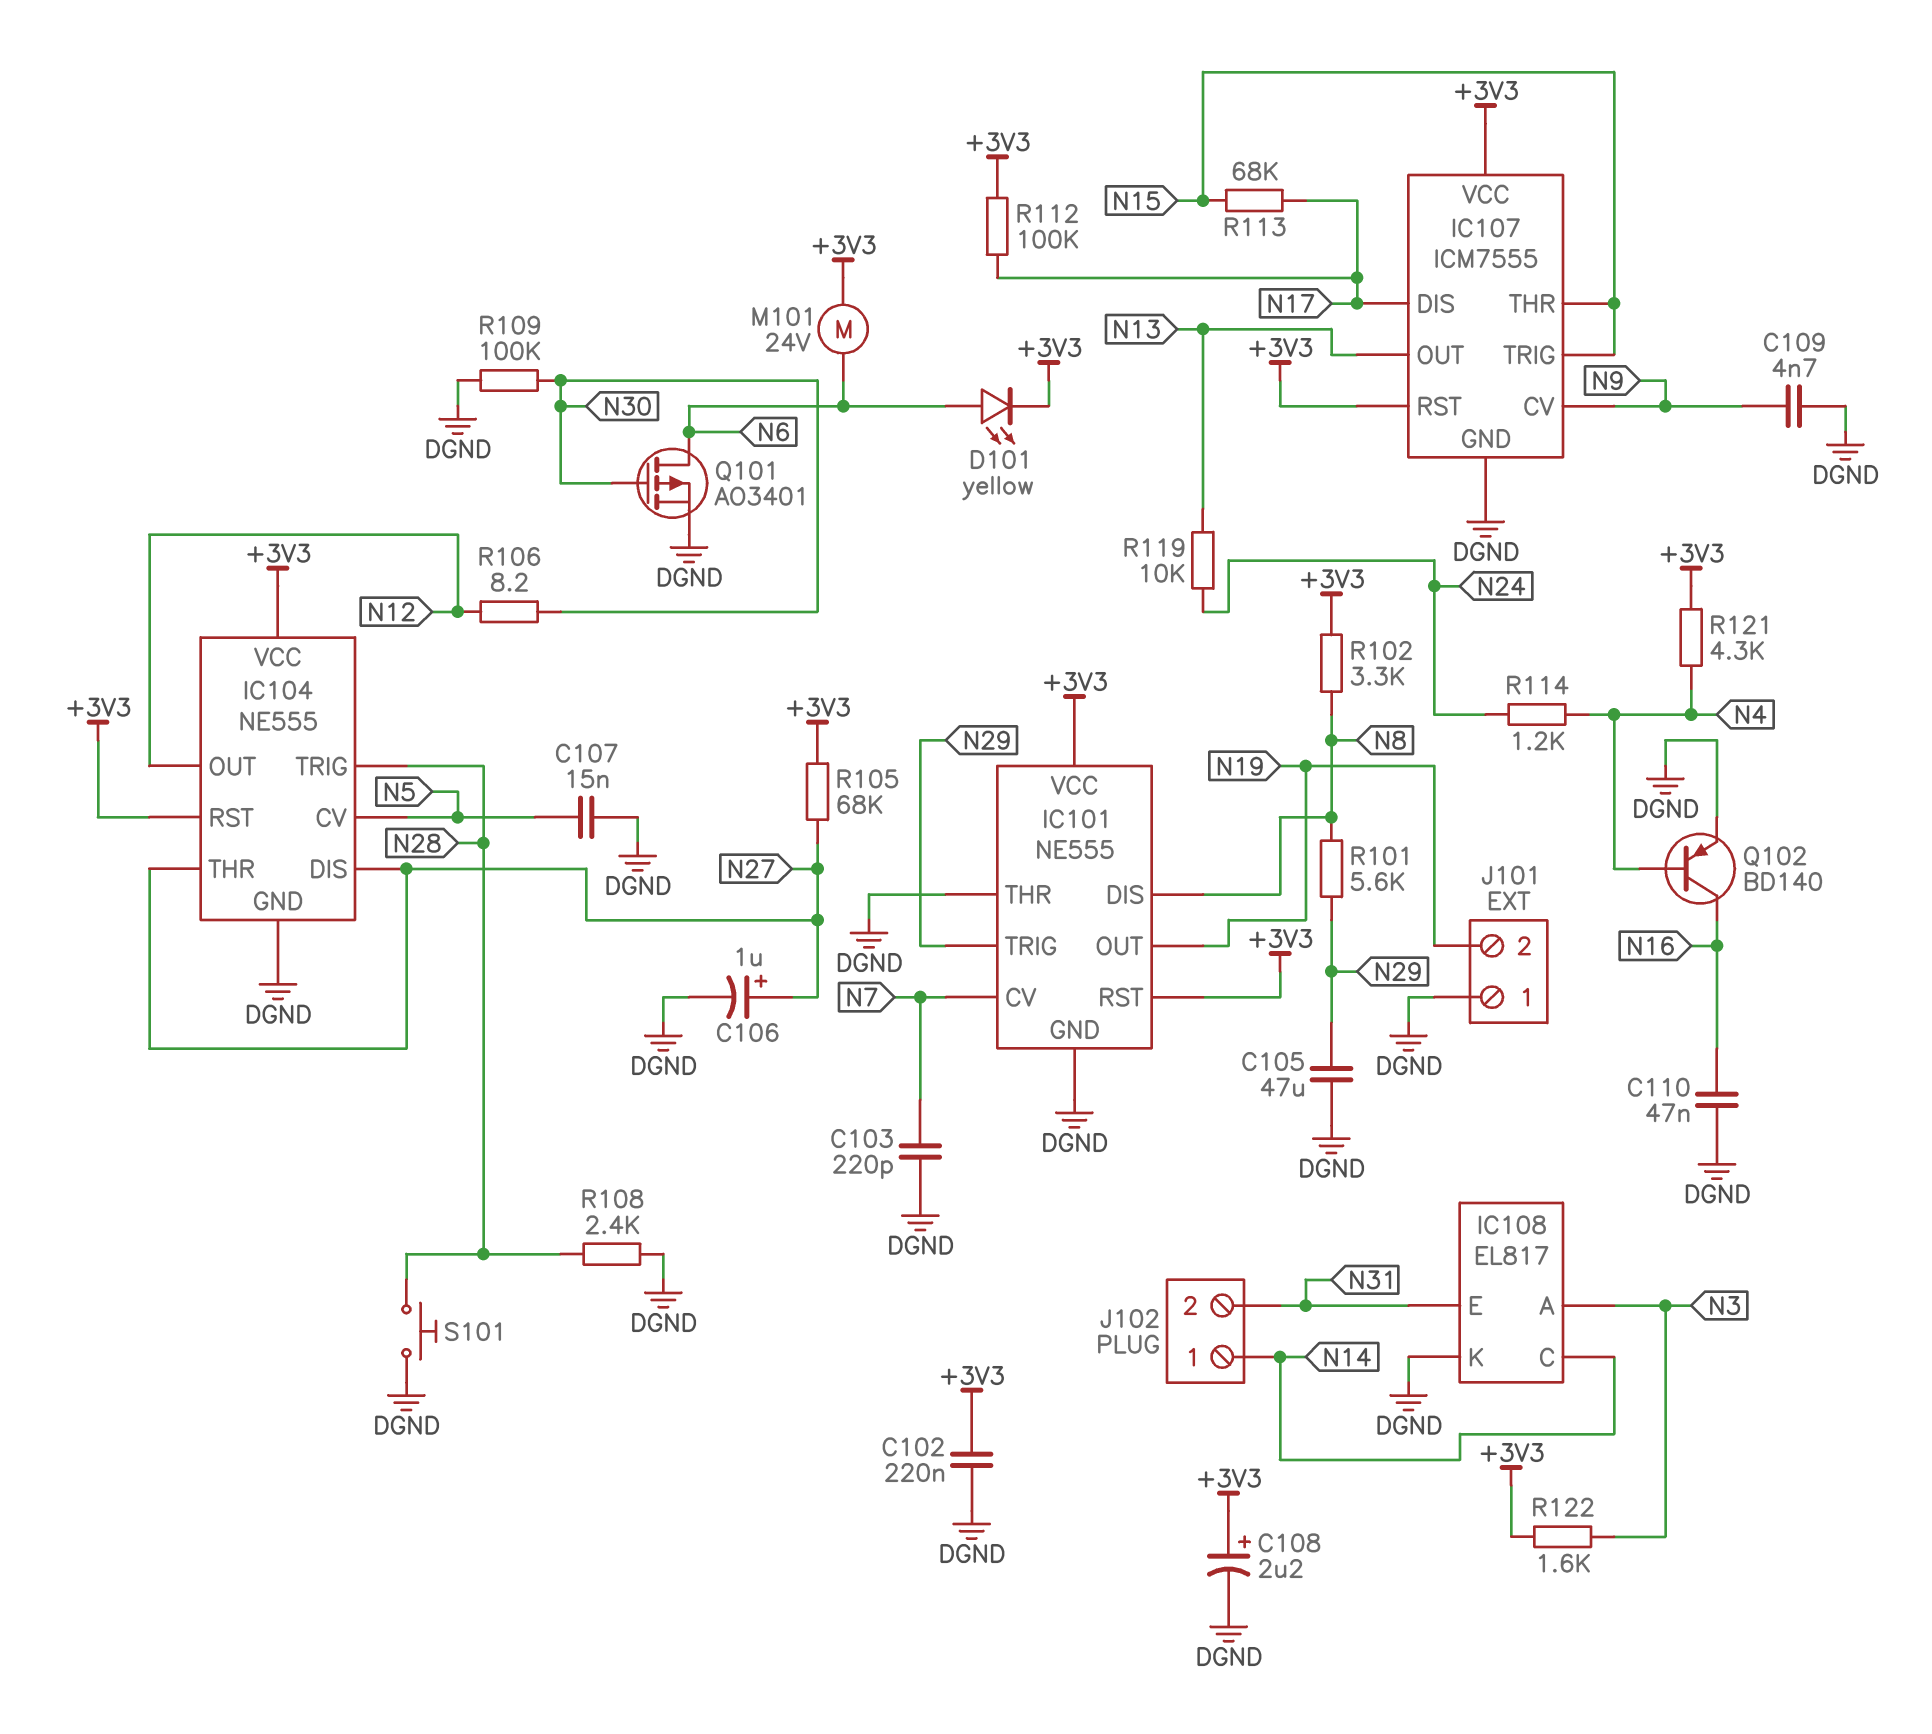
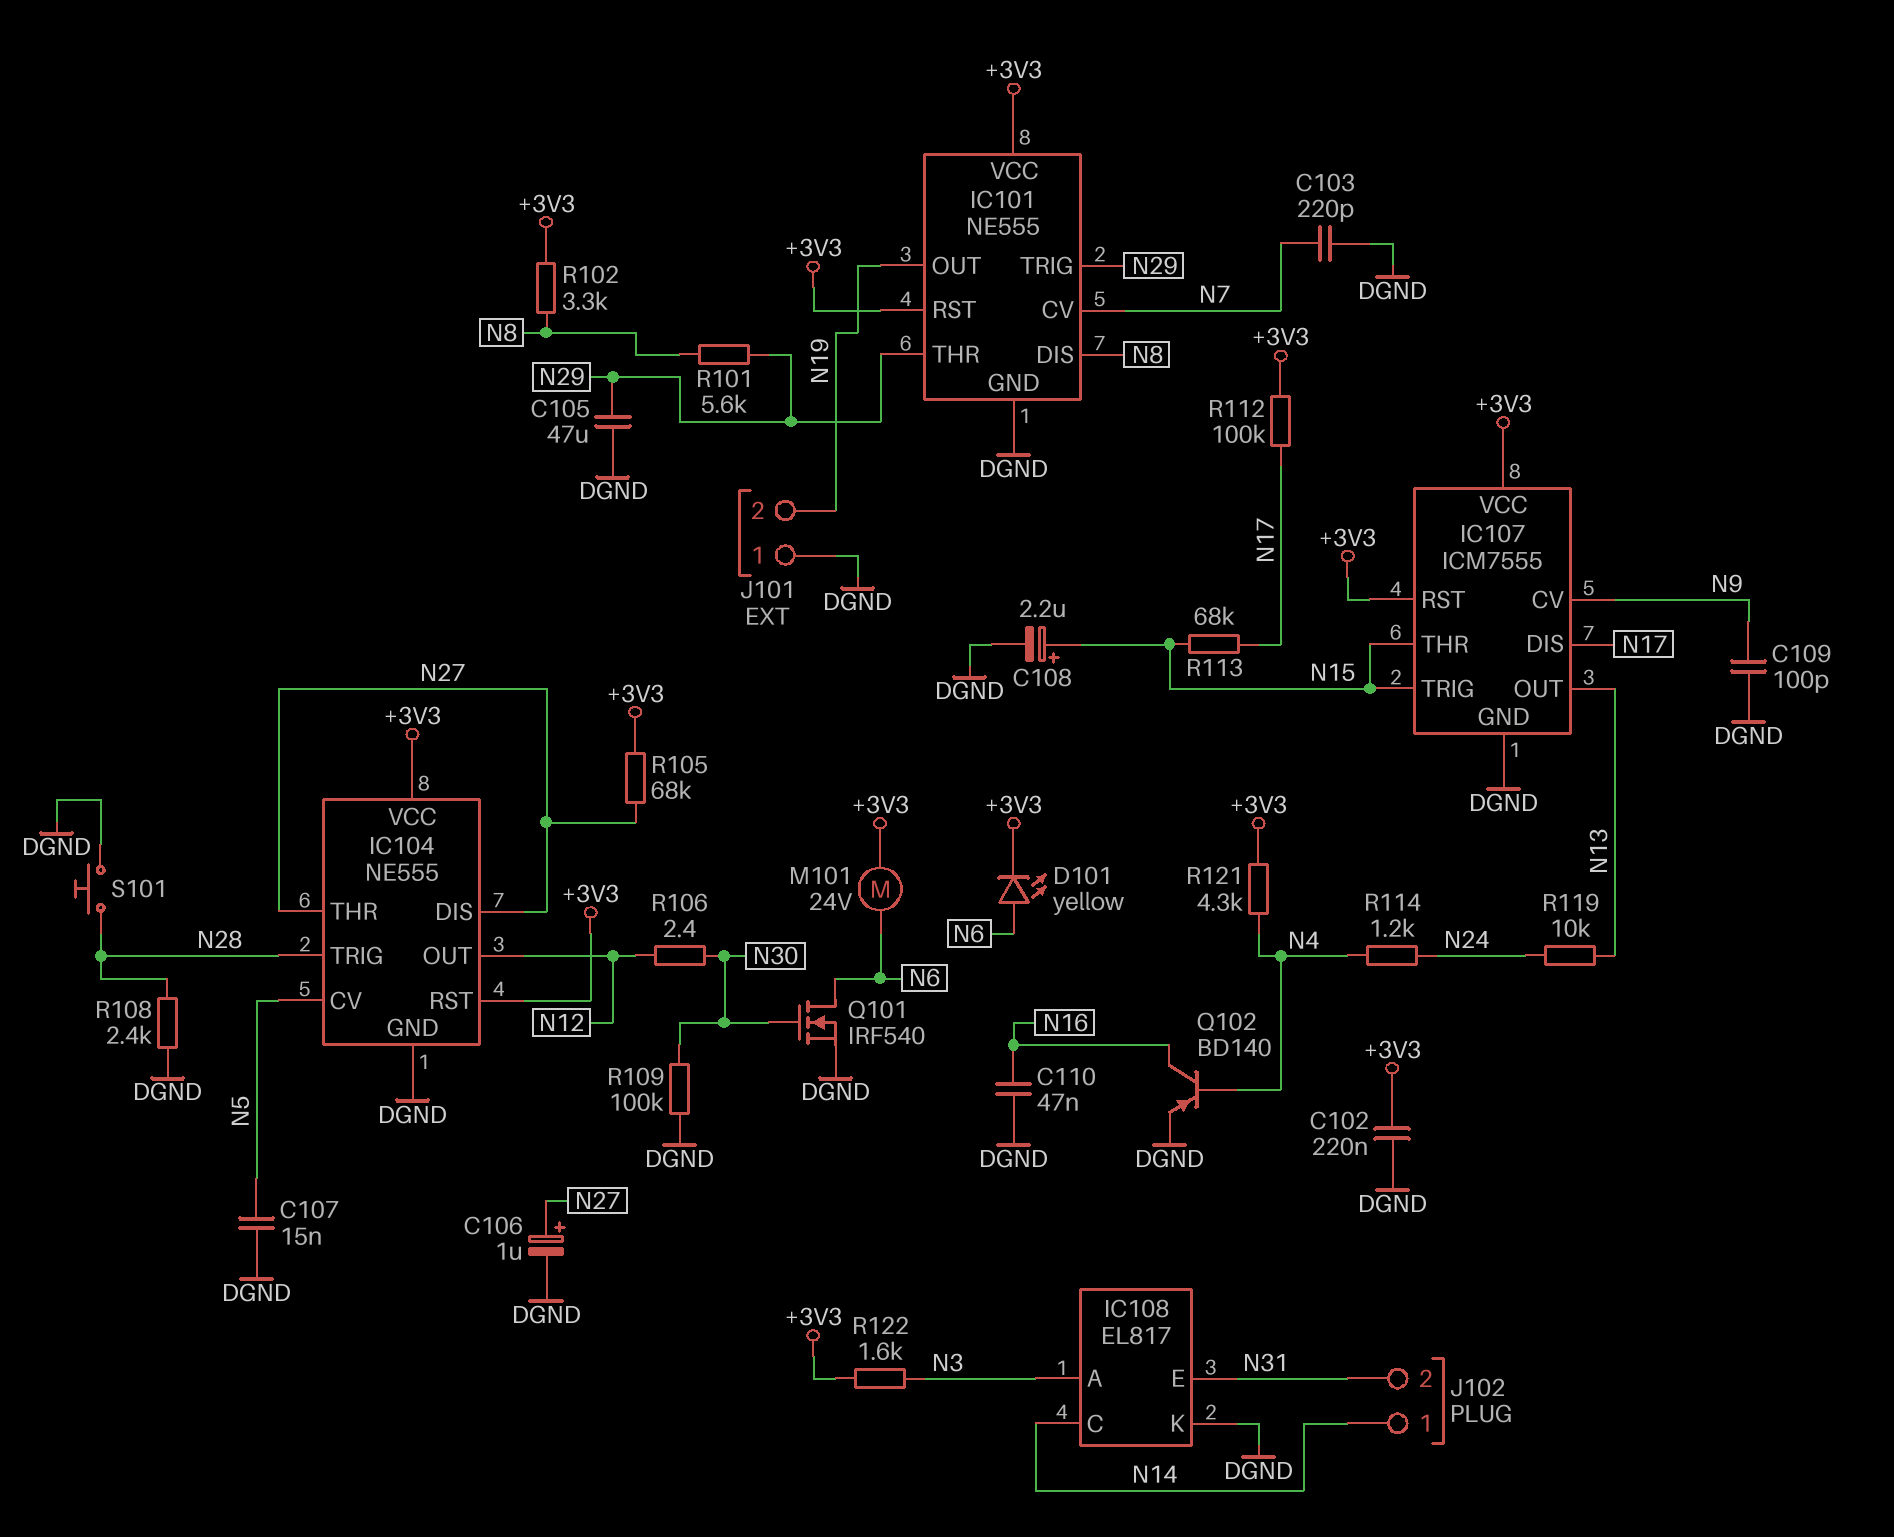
C108: 2.2uF (plus +3V3, minus DGND) -> 2.2uF (plus N15, minus DGND)
C109: 4.7nF (DGND, N9) -> 100pF (DGND, N9)
IC101 pin THR: DGND -> N29
Q101: PMOS AO3401 (G N30, D N6, S DGND) -> NMOS IRF540 (G N30, D N6, S DGND)
R106: 8.2 (N12, N30) -> 2.4 (N12, N30)

